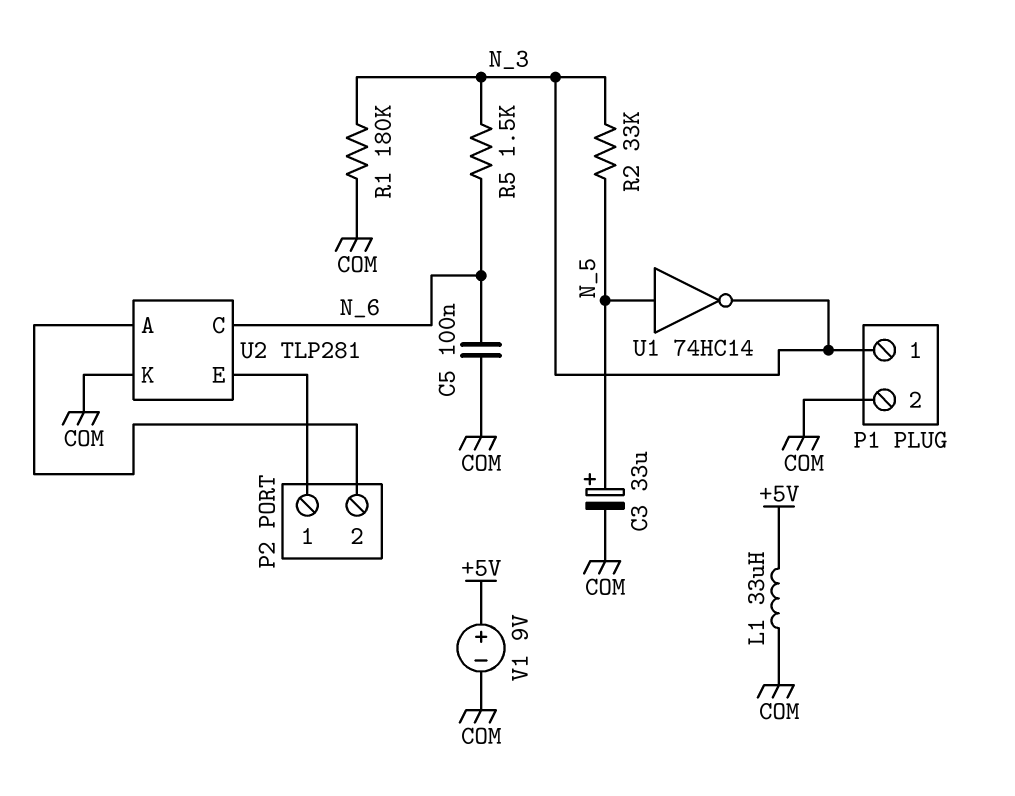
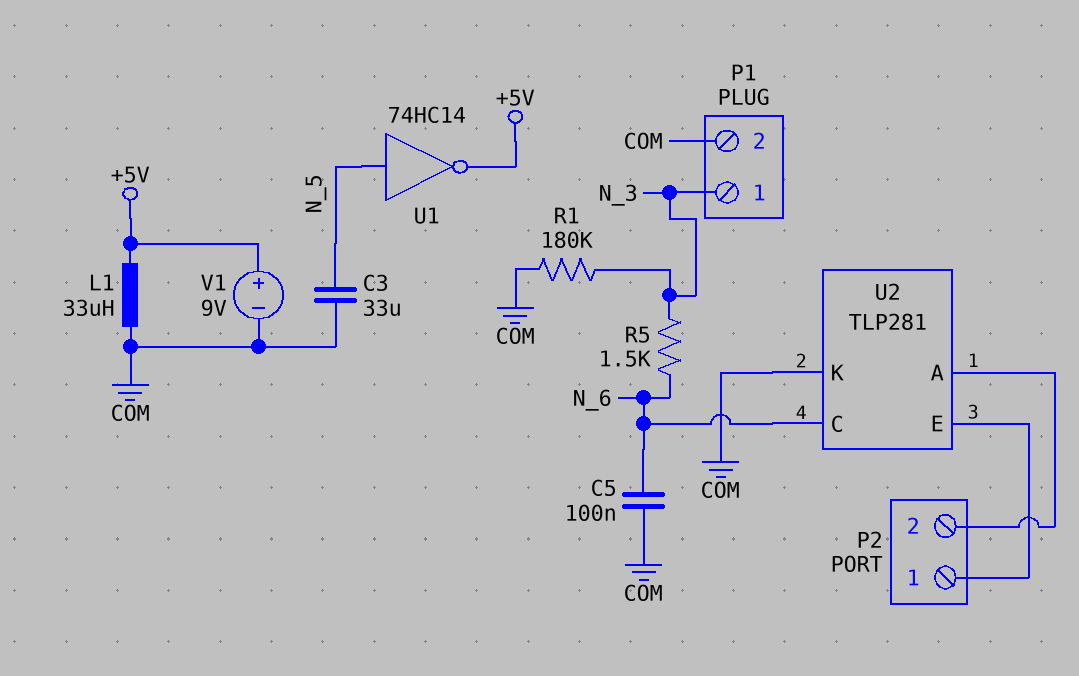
C3: 33uF (plus N_5, minus COM) -> 33uF (COM, N_5)
R2: 33k (N_3, N_5) -> none
U1: NOT 74HC14 (in N_5, out N_3) -> NOT 74HC14 (in N_5, out +5V)

